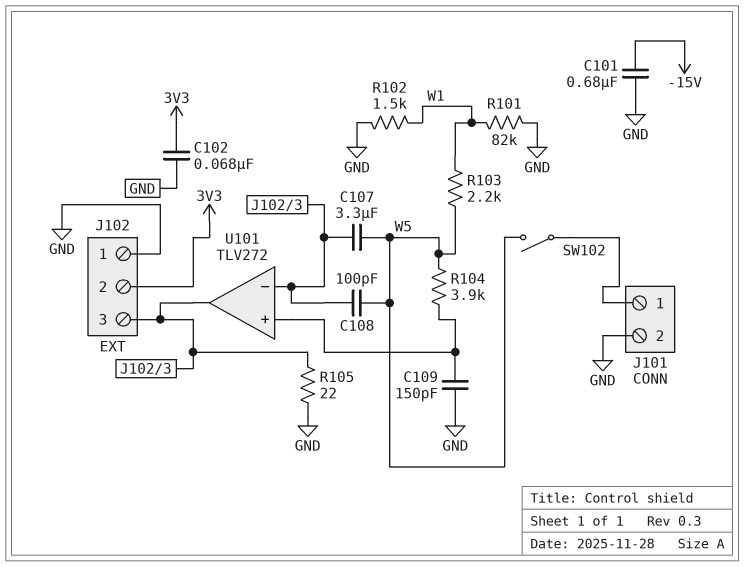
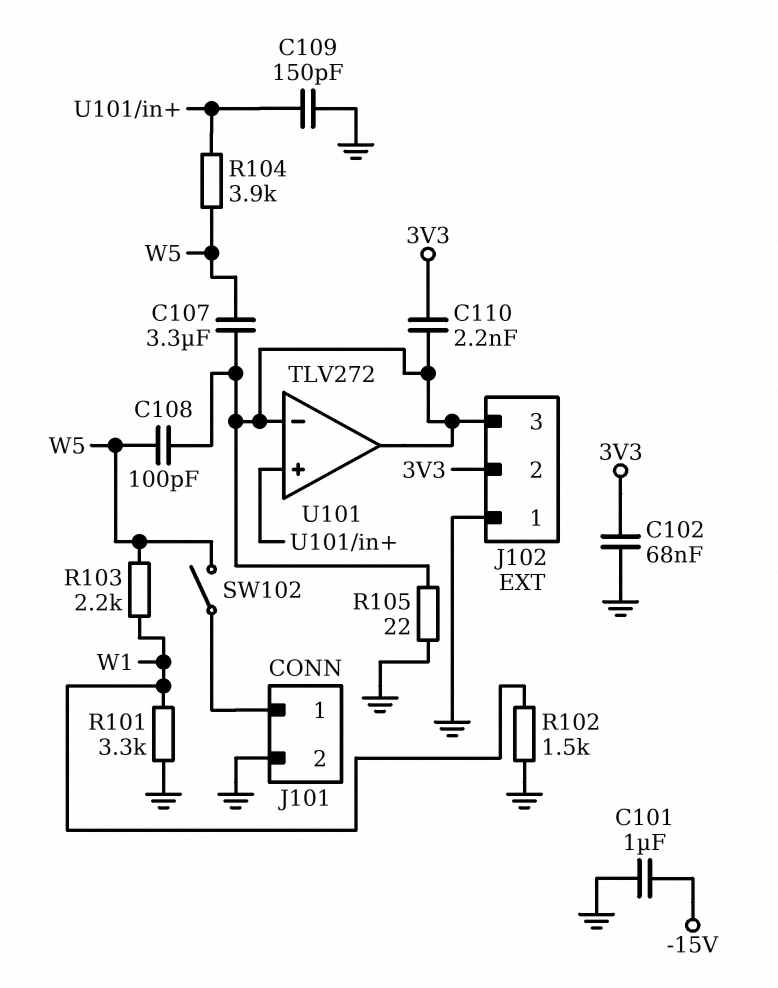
C101: 680nF (-15V, GND) -> 1uF (-15V, GND)
C110: none -> 2.2nF (3V3, J102/3)
R101: 82k (GND, W1) -> 3.3k (GND, W1)

